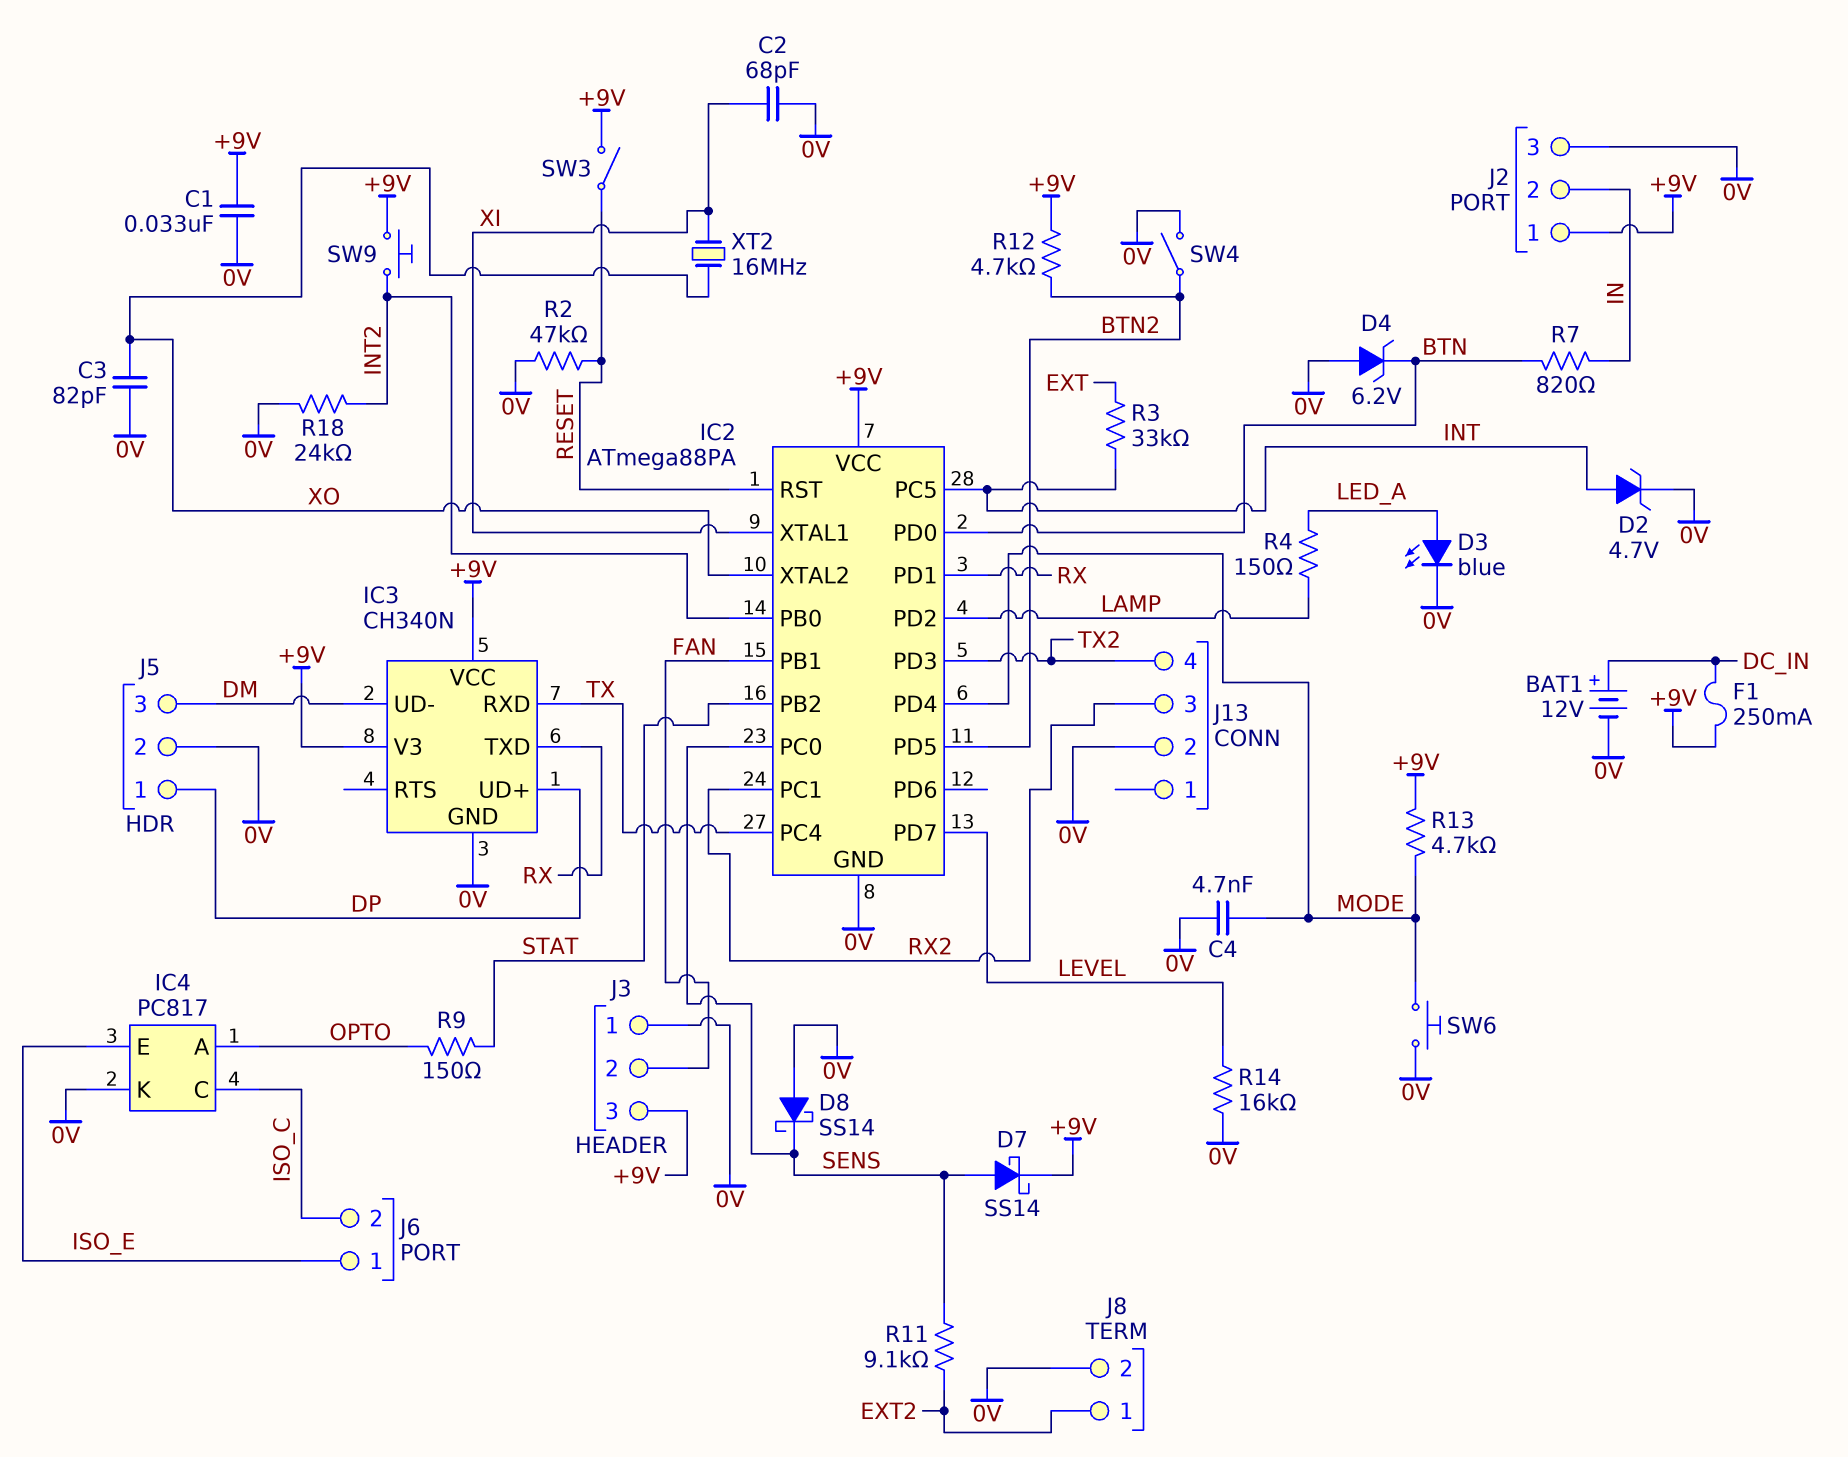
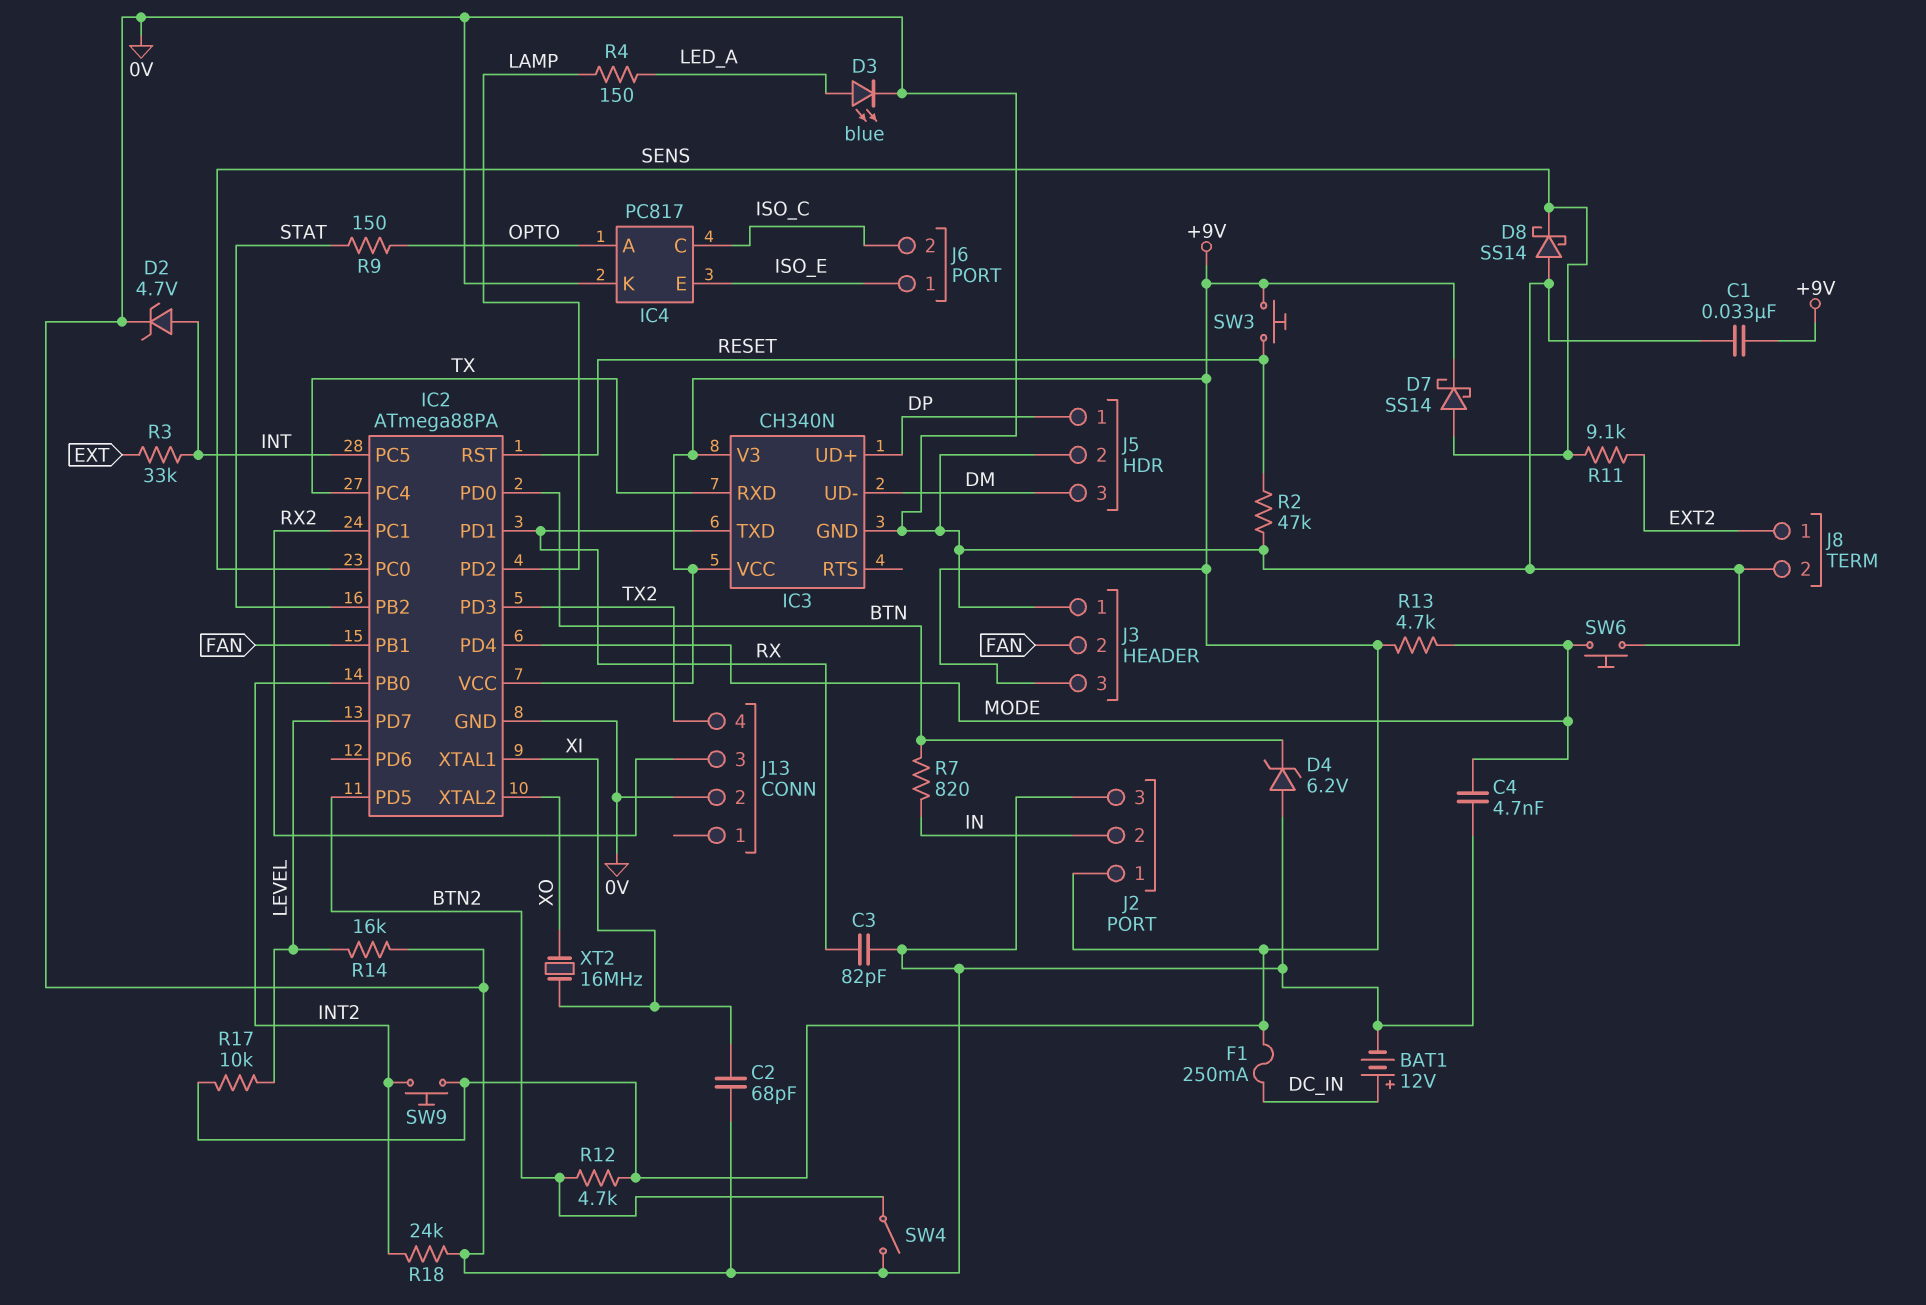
C3: 82pF (0V, XO) -> 82pF (0V, RX)
R17: none -> 10k (+9V, LEVEL)
SW3: switch (+9V, RESET) -> button (+9V, RESET)

